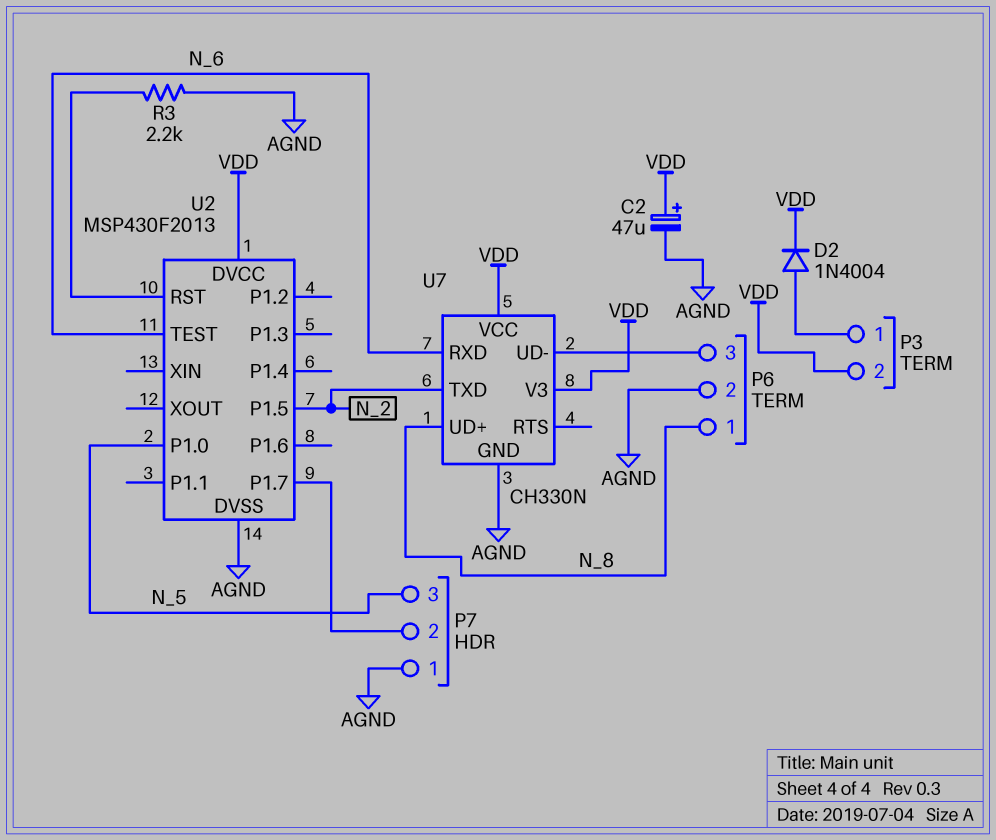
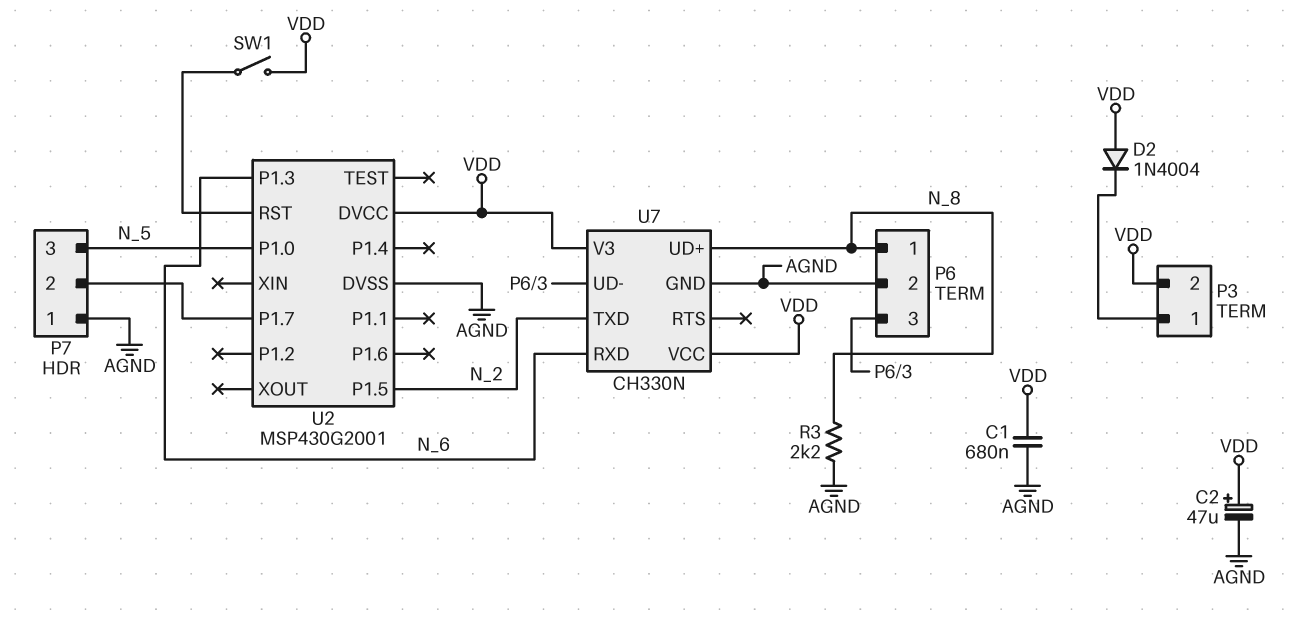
C1: none -> 680nF (AGND, VDD)
D2: diode 1N4004 (A P3/1, K VDD) -> diode 1N4004 (A VDD, K P3/1)
R3: 2.2k (AGND, U2/RST) -> 2.2k (AGND, N_8)
SW1: none -> switch (U2/RST, VDD)
U2: MSP430F2013 -> MSP430G2001
U2 pin P1.3: none -> N_6
U2 pin TEST: N_6 -> none

